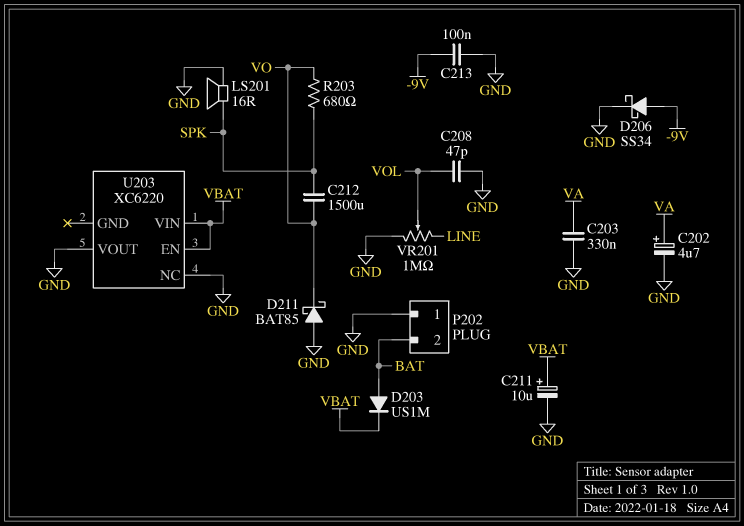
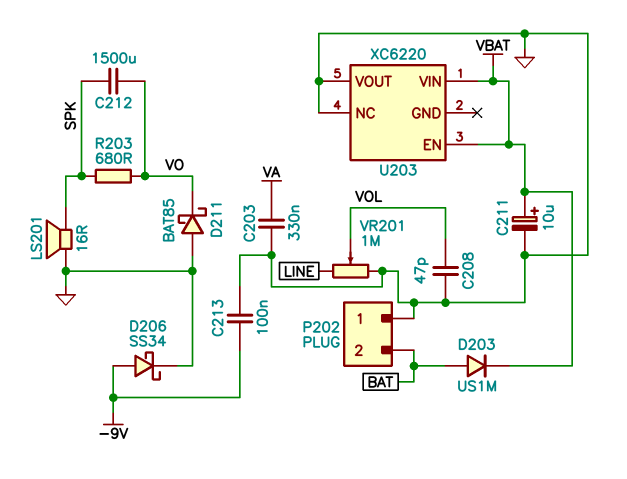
C202: 4.7uF (plus VA, minus GND) -> none

